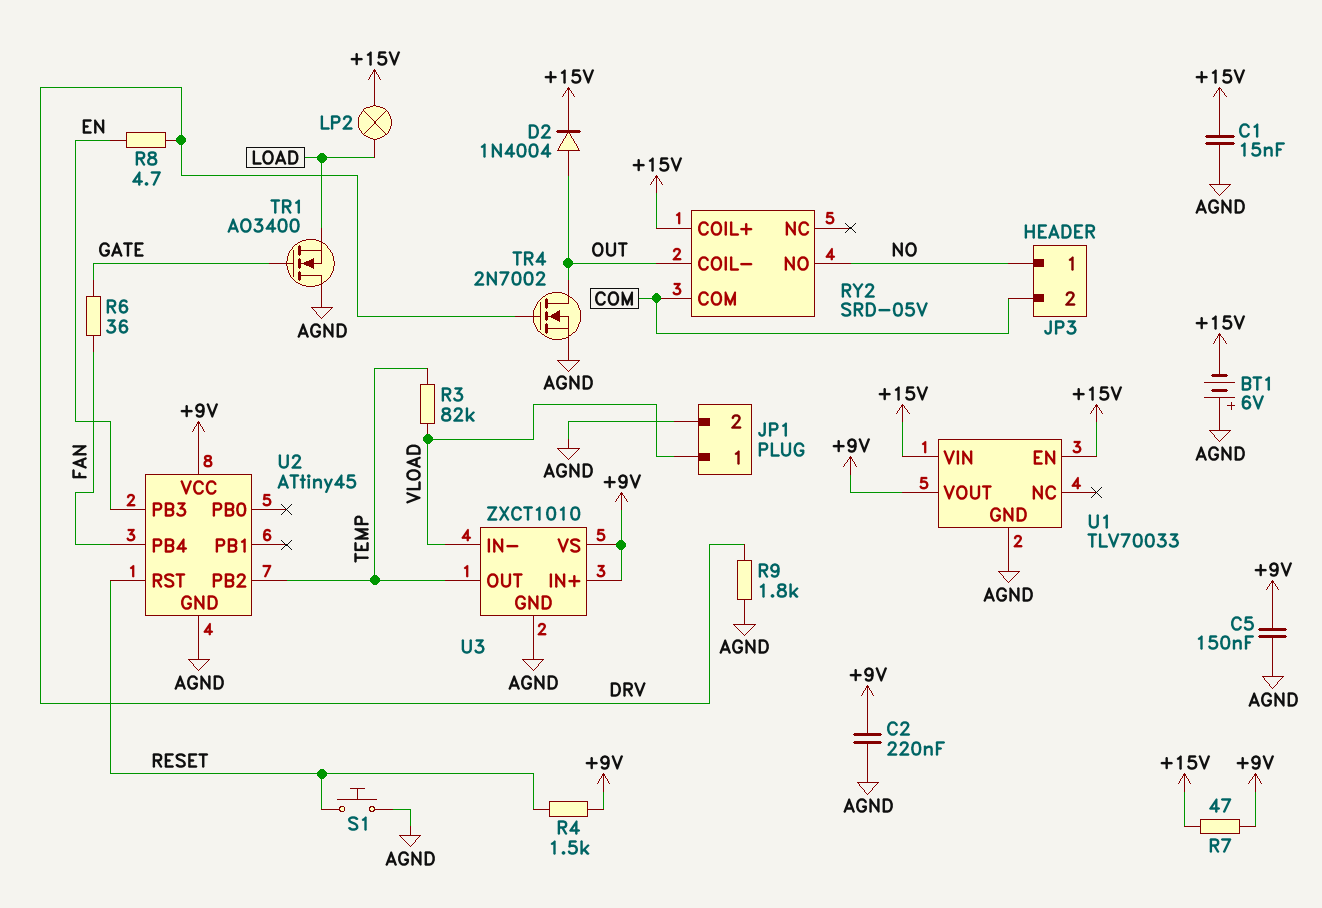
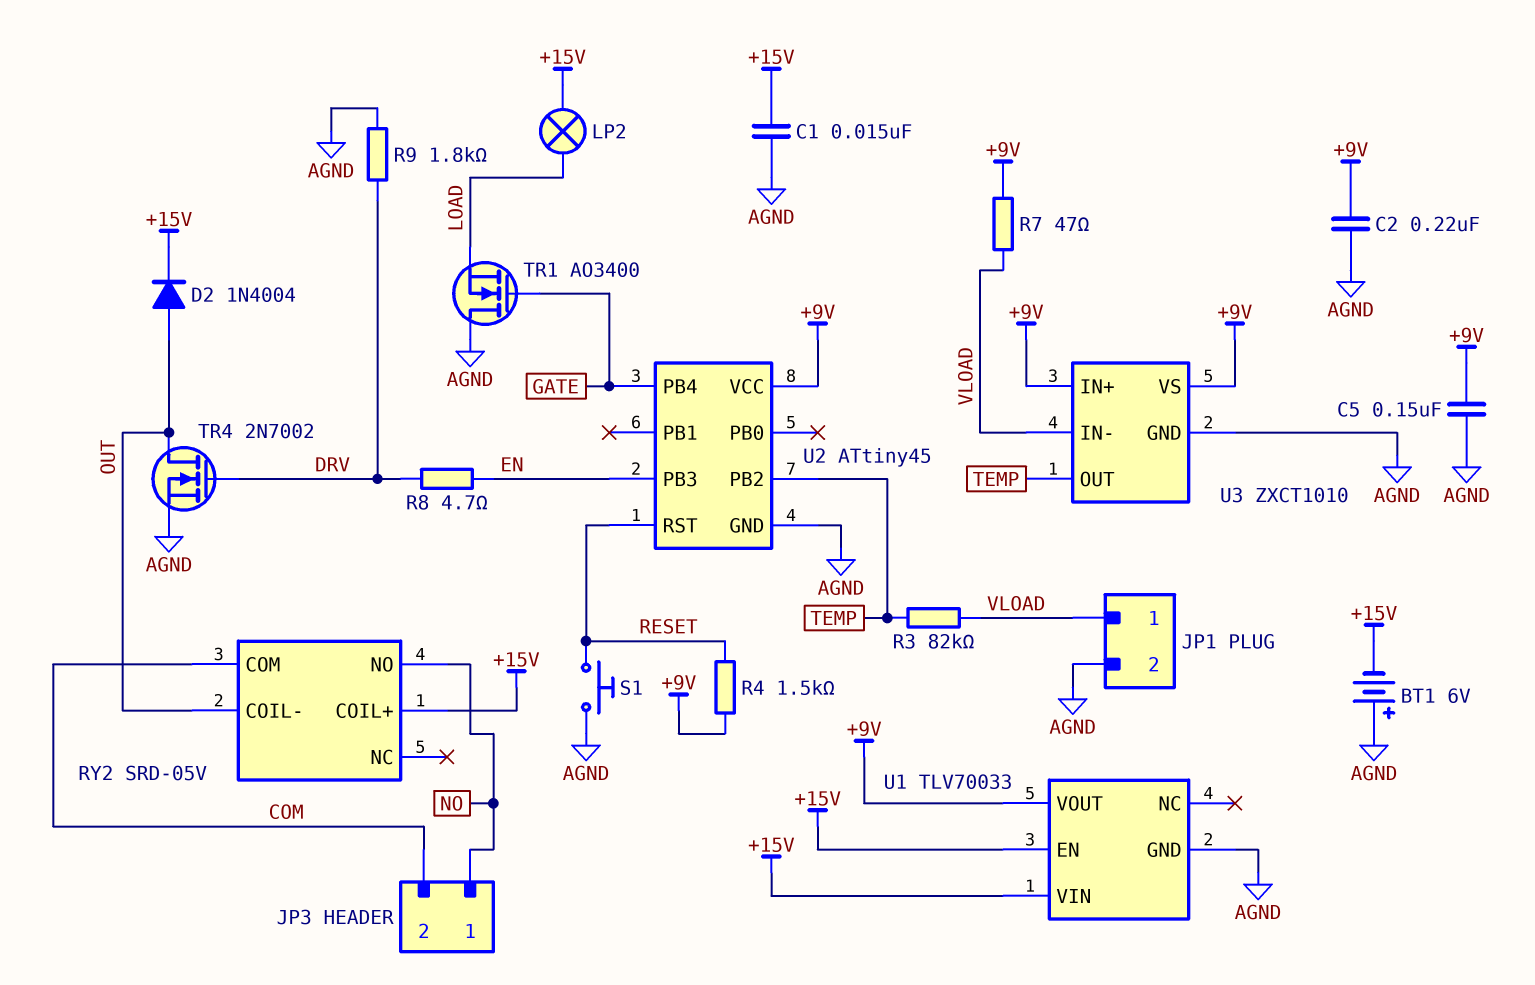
R6: 36 (FAN, GATE) -> none
R7: 47 (+9V, +15V) -> 47 (+9V, VLOAD)
U2 pin PB4: FAN -> GATE

